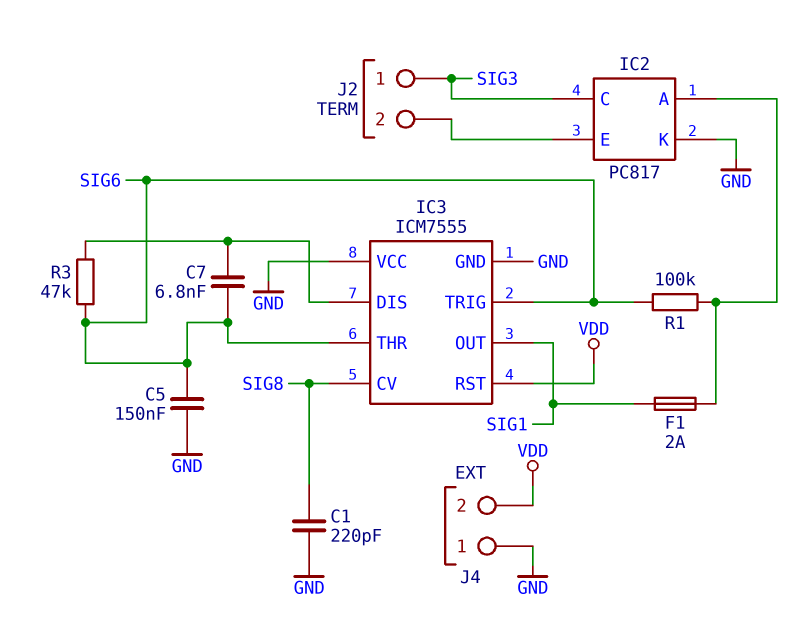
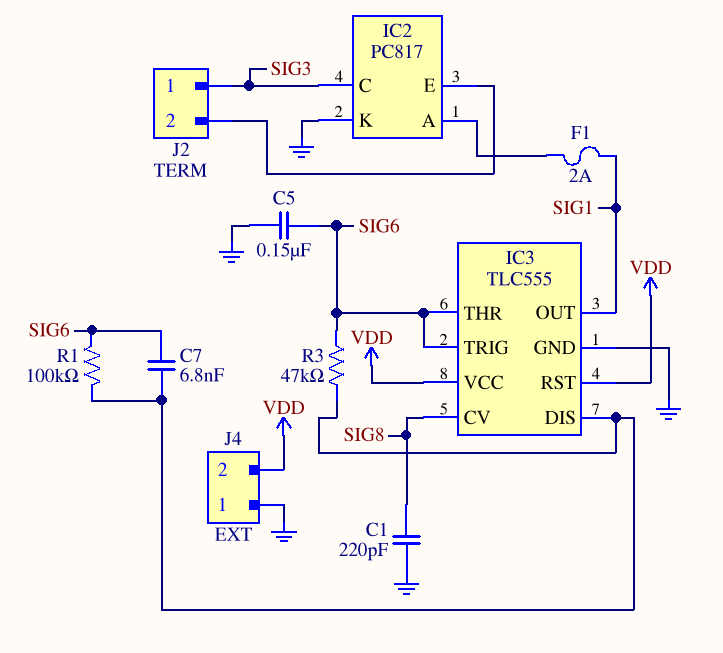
IC3: ICM7555 -> TLC555
IC3 pin VCC: GND -> VDD
R1: 100k (IC2/A, SIG6) -> 100k (IC3/DIS, SIG6)

